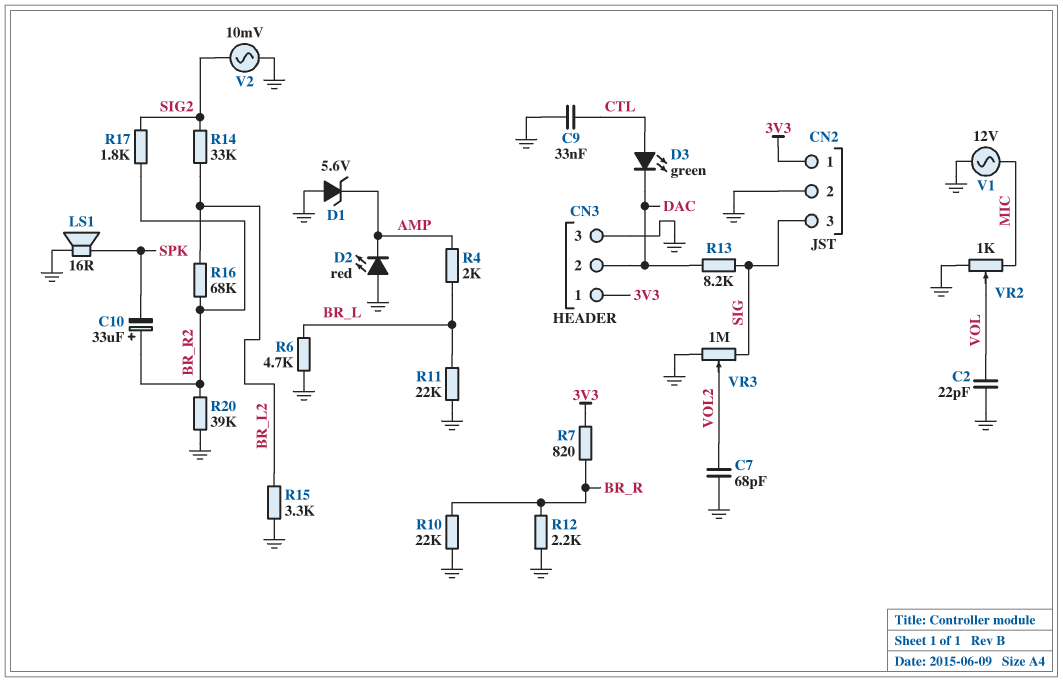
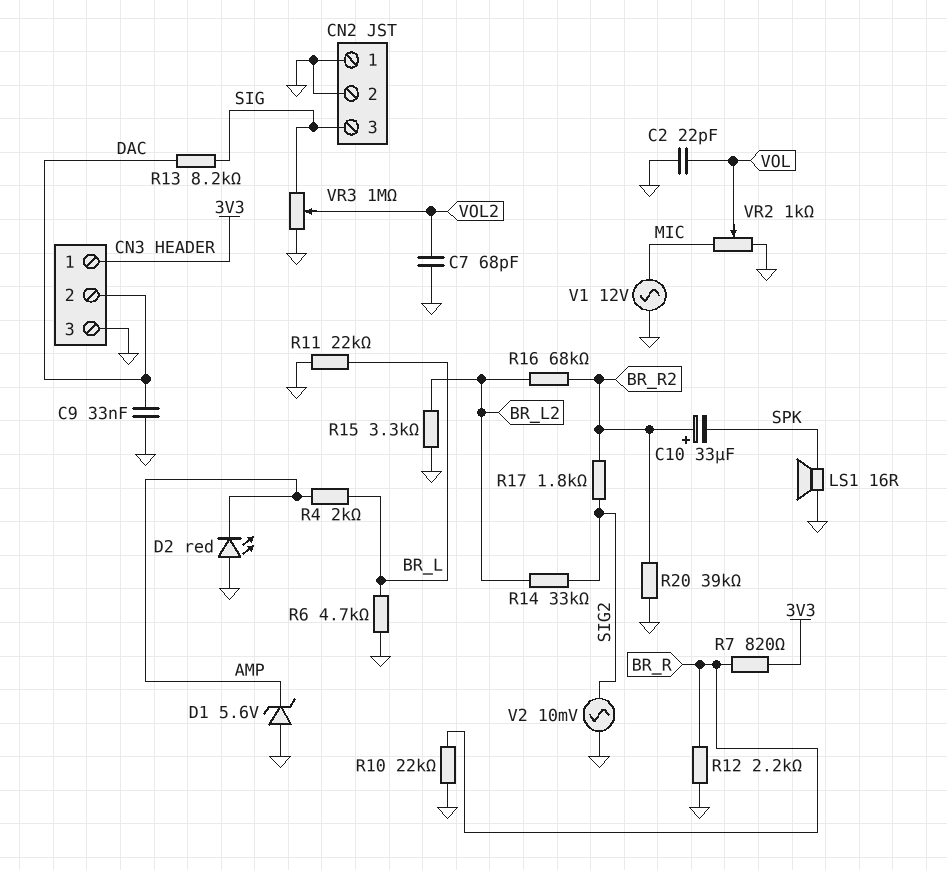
C9: 33nF (CTL, GND) -> 33nF (DAC, GND)
CN2 pin 1: 3V3 -> GND
D3: LED green (A CTL, K DAC) -> none

